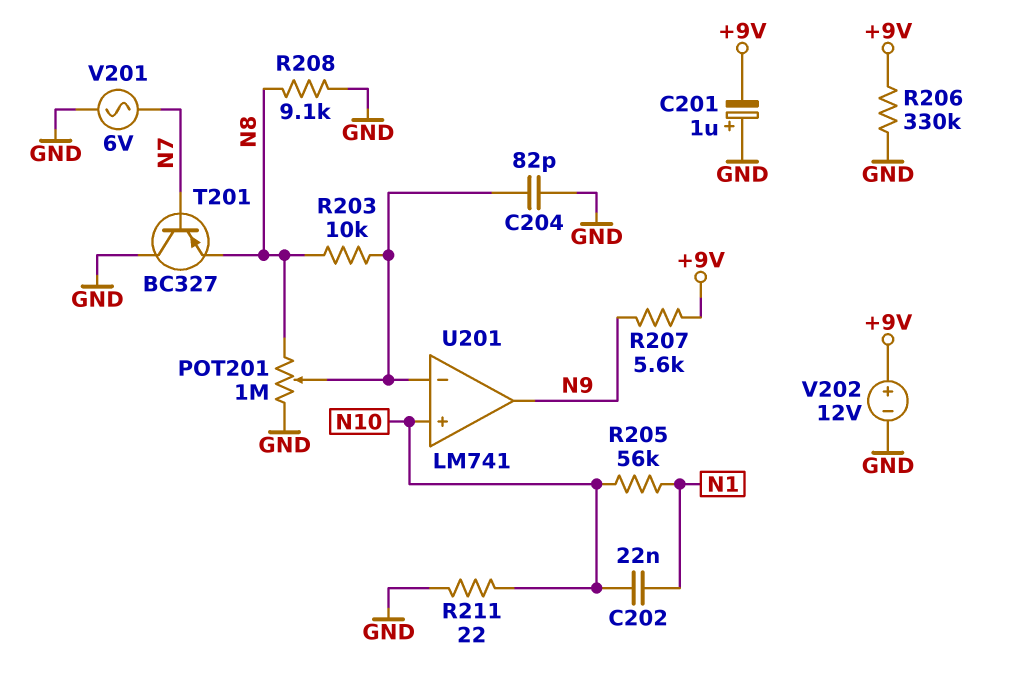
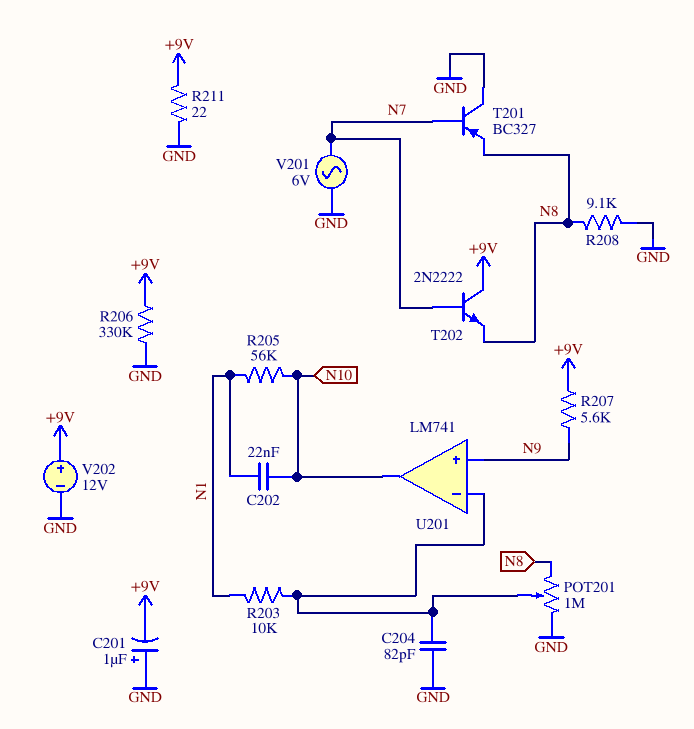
R203: 10k (N8, U201/in-) -> 10k (N1, U201/in-)
R211: 22 (GND, N10) -> 22 (+9V, GND)
T202: none -> NPN 2N2222 (B N7, C +9V, E N8)
U201 pin in+: N10 -> N9
U201 pin out: N9 -> N10

